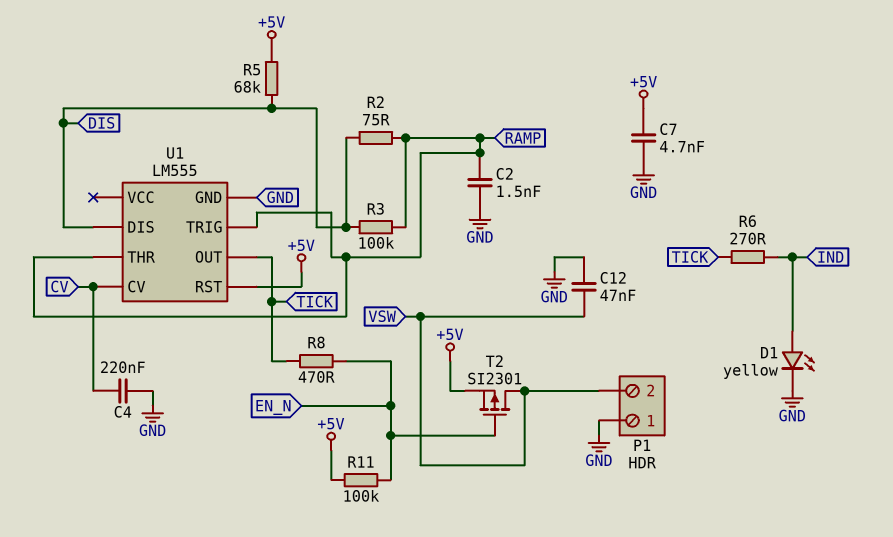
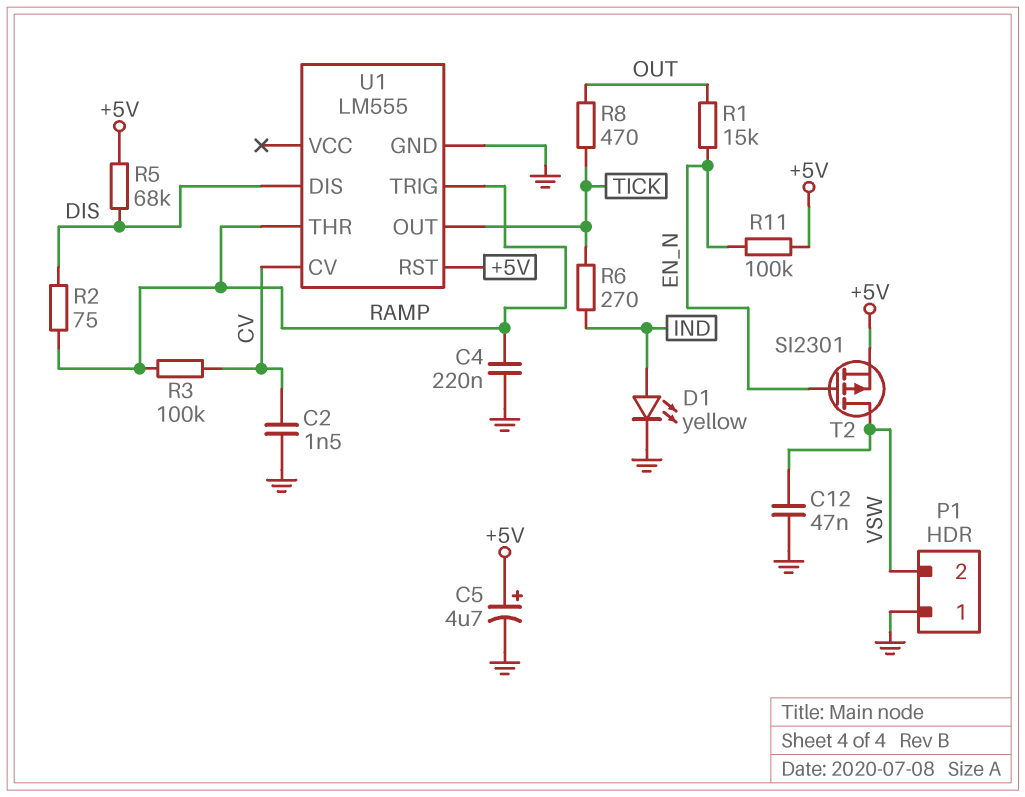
C2: 1.5nF (GND, RAMP) -> 1.5nF (CV, GND)
C4: 220nF (CV, GND) -> 220nF (GND, RAMP)
C5: none -> 4.7uF (plus +5V, minus GND)
C7: 4.7nF (+5V, GND) -> none
R1: none -> 15k (EN_N, OUT)
R3: 100k (DIS, RAMP) -> 100k (CV, RAMP)
R8: 470 (EN_N, TICK) -> 470 (OUT, TICK)

